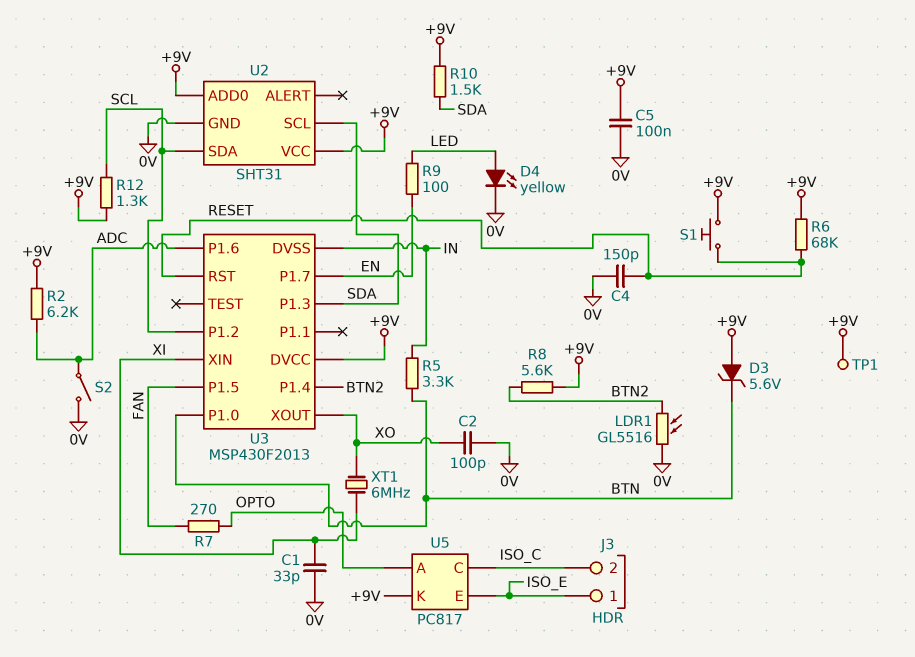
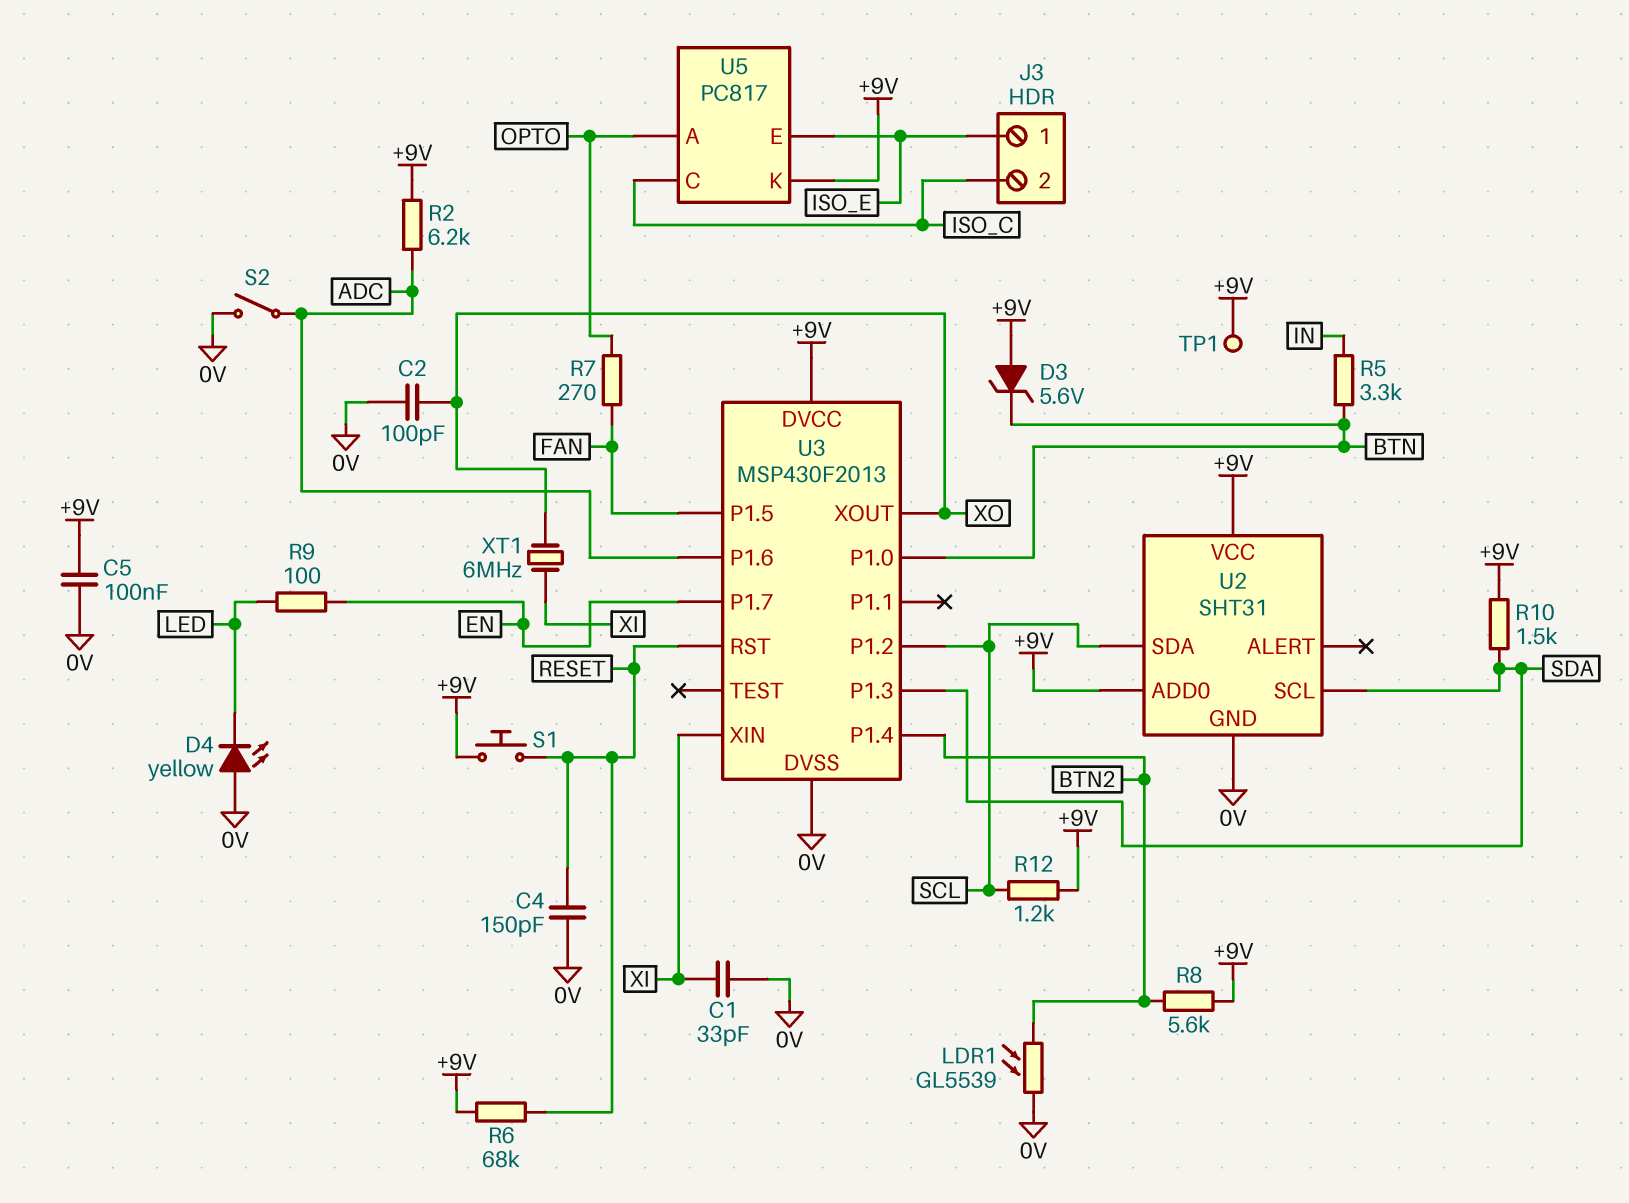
D4: LED yellow (A LED, K 0V) -> LED yellow (A 0V, K LED)
LDR1: GL5516 (0V, BTN2) -> GL5539 (0V, BTN2)
R12: 1.3k (+9V, SCL) -> 1.2k (+9V, SCL)
U3 pin DVSS: IN -> 0V

